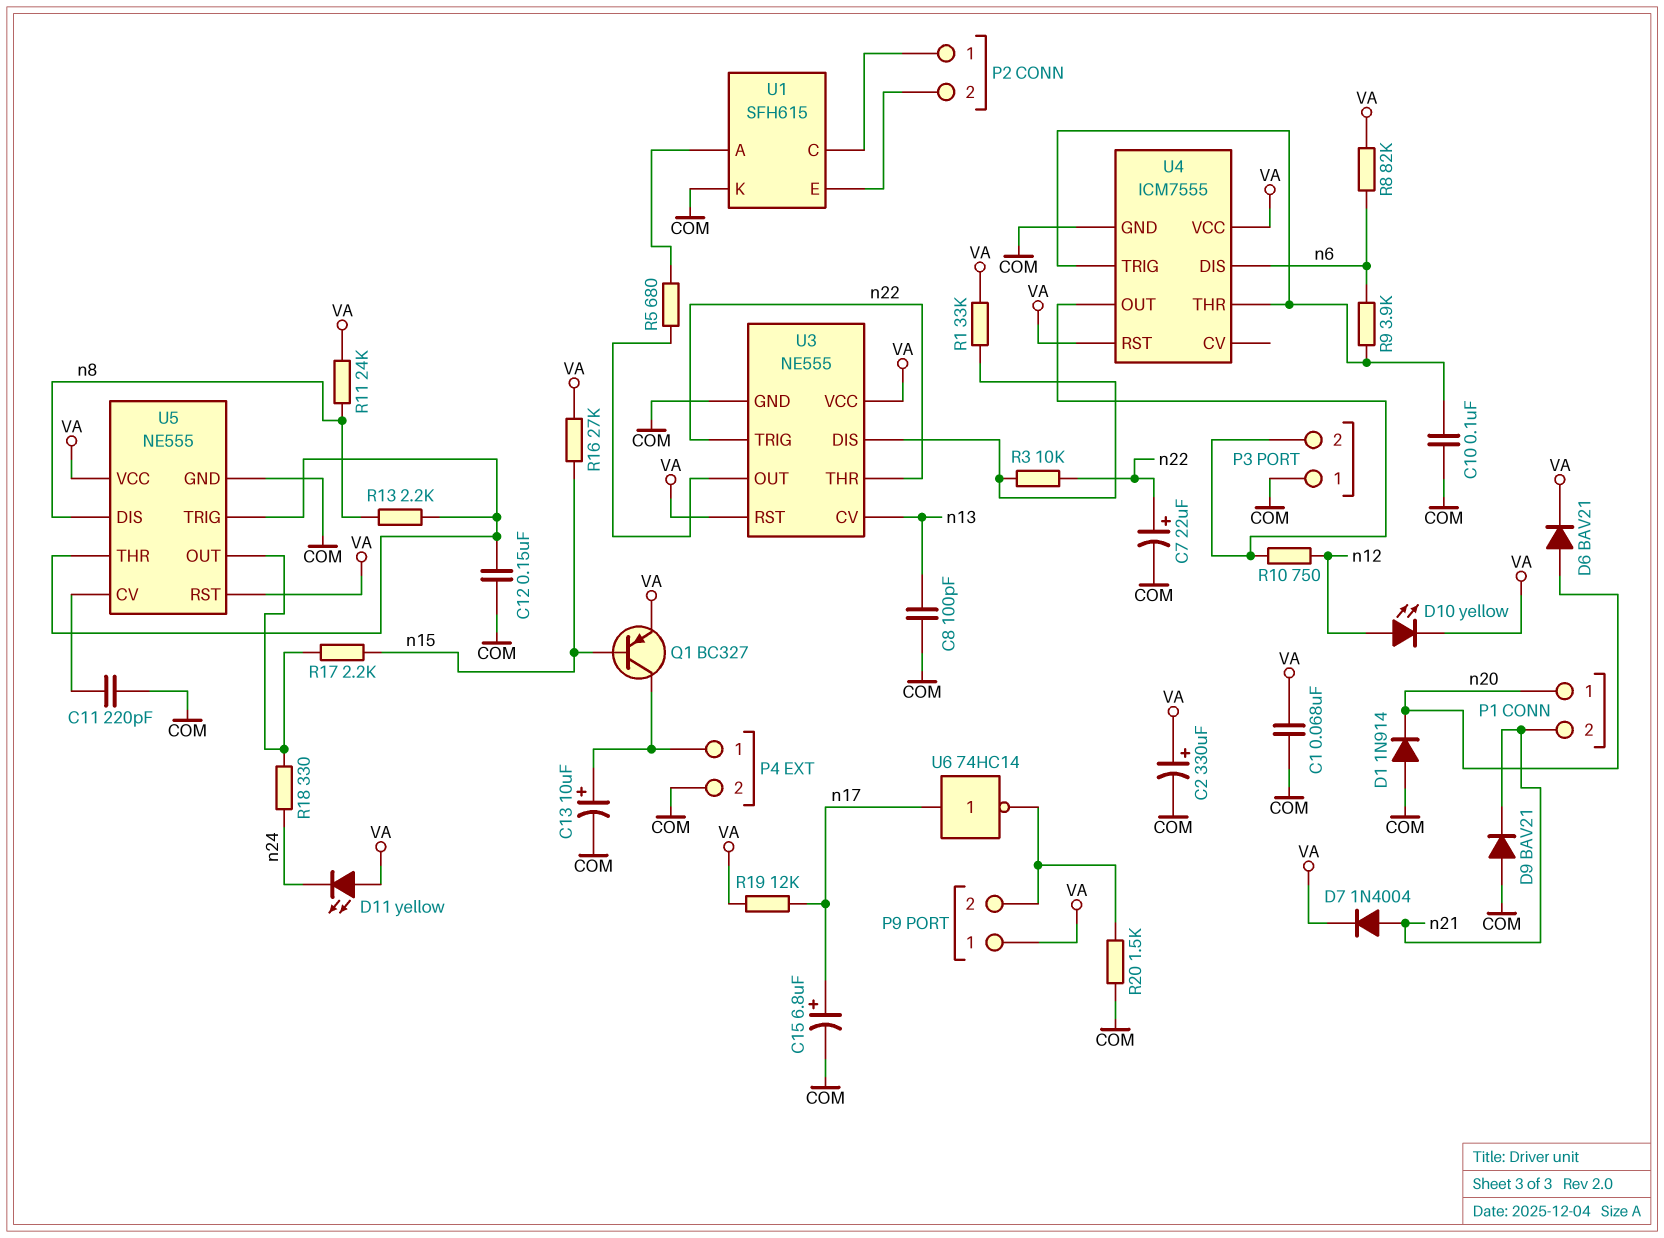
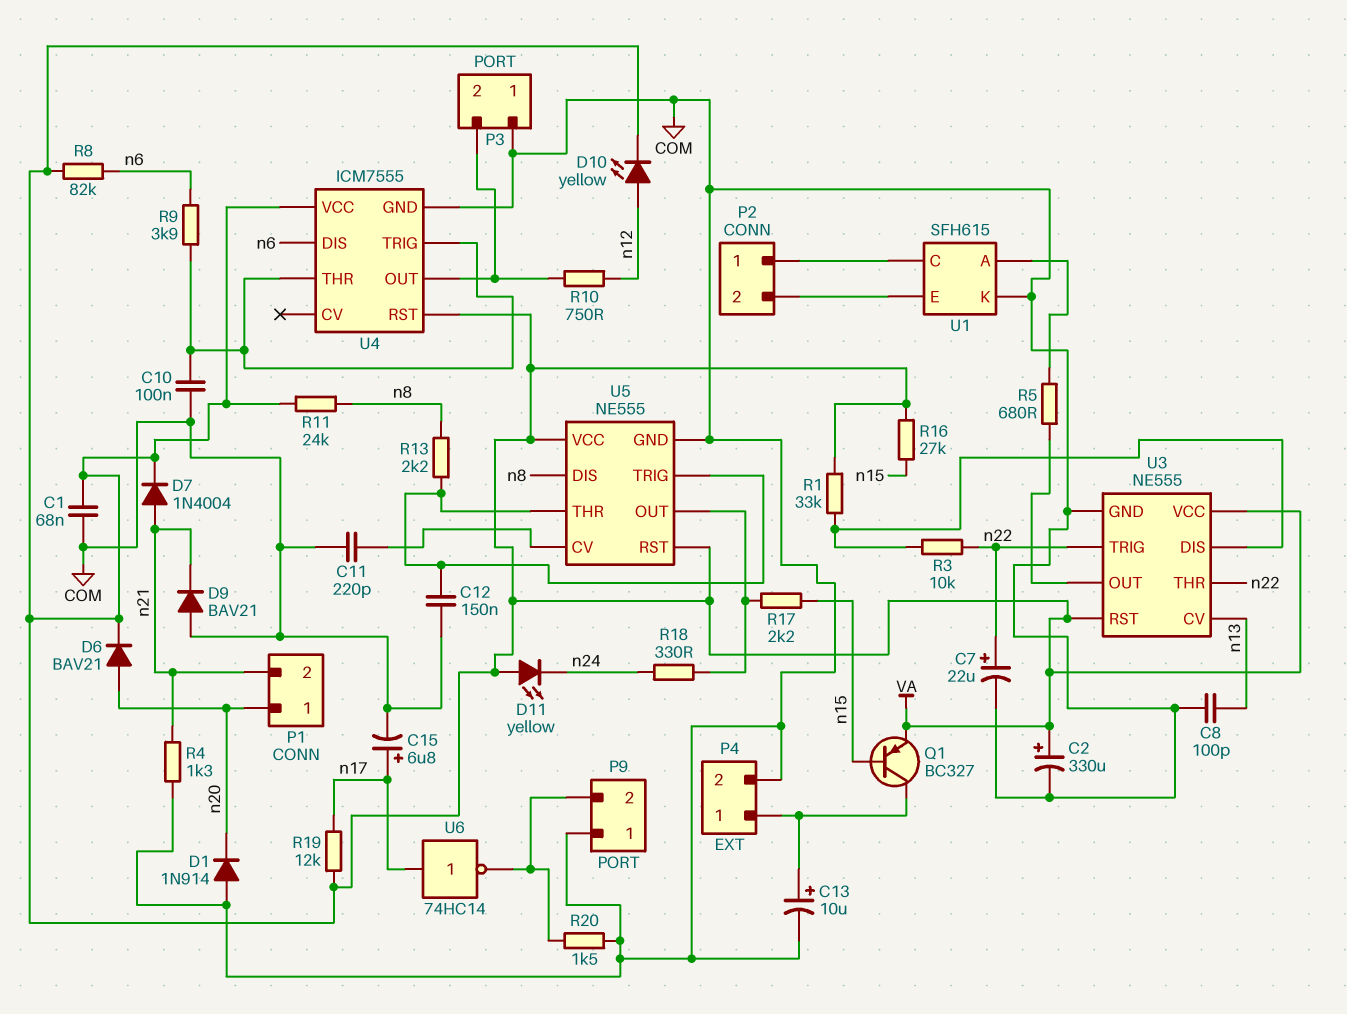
P9 pin 1: VA -> COM
R4: none -> 1.3k (COM, n21)

